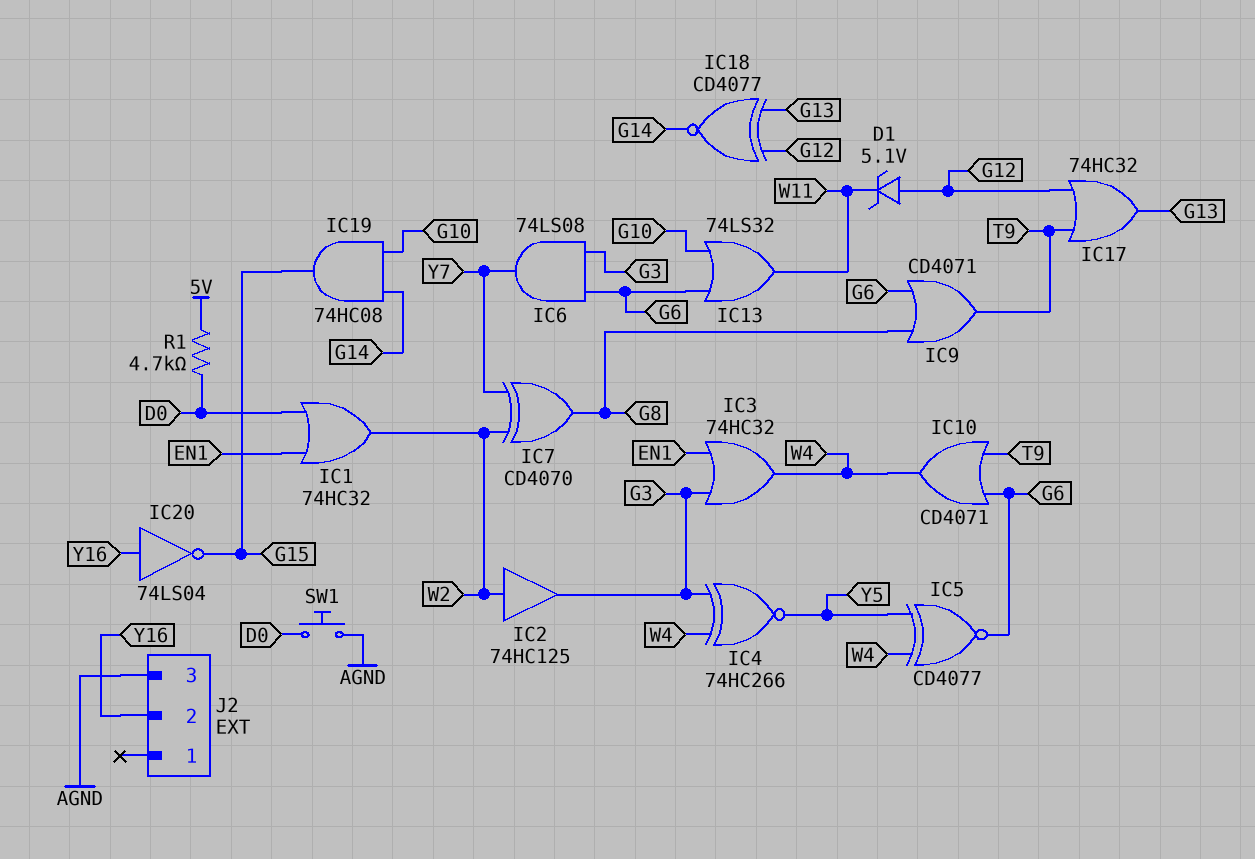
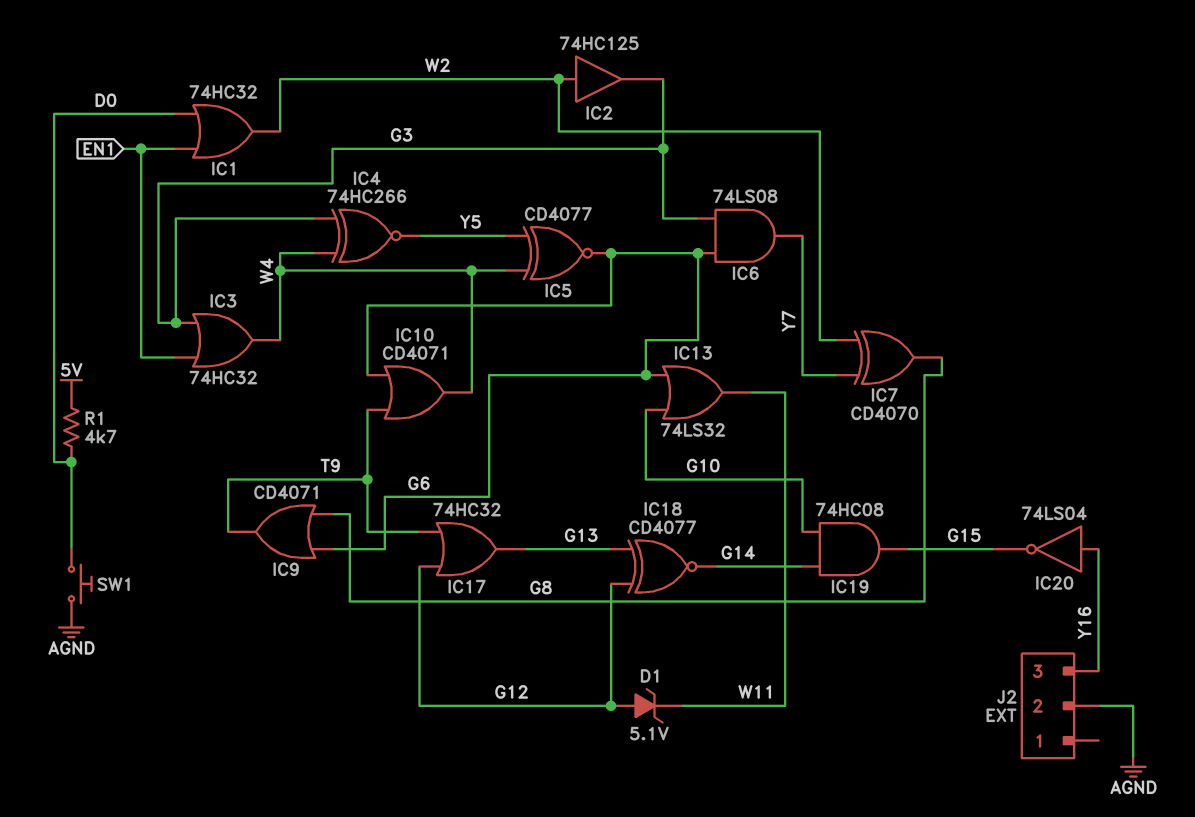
J2 pin 2: Y16 -> AGND
J2 pin 3: AGND -> Y16

